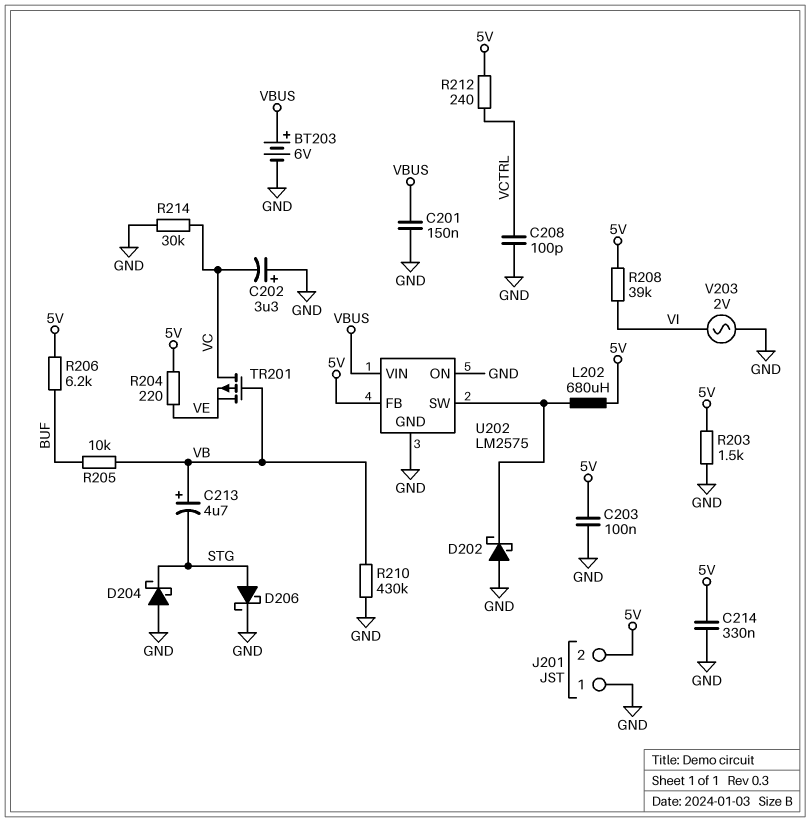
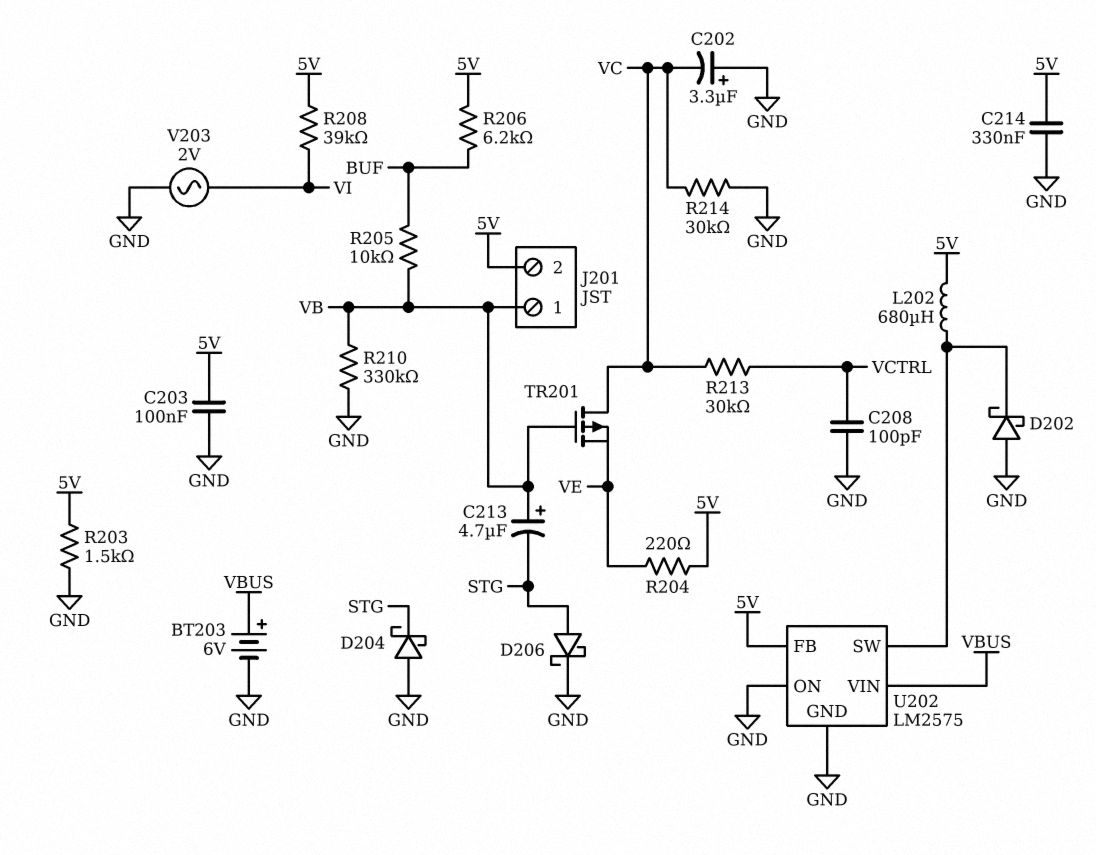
C201: 150nF (GND, VBUS) -> none
J201 pin 1: GND -> VB
R210: 430k (GND, VB) -> 330k (GND, VB)
R212: 240 (5V, VCTRL) -> none
R213: none -> 30k (VC, VCTRL)

